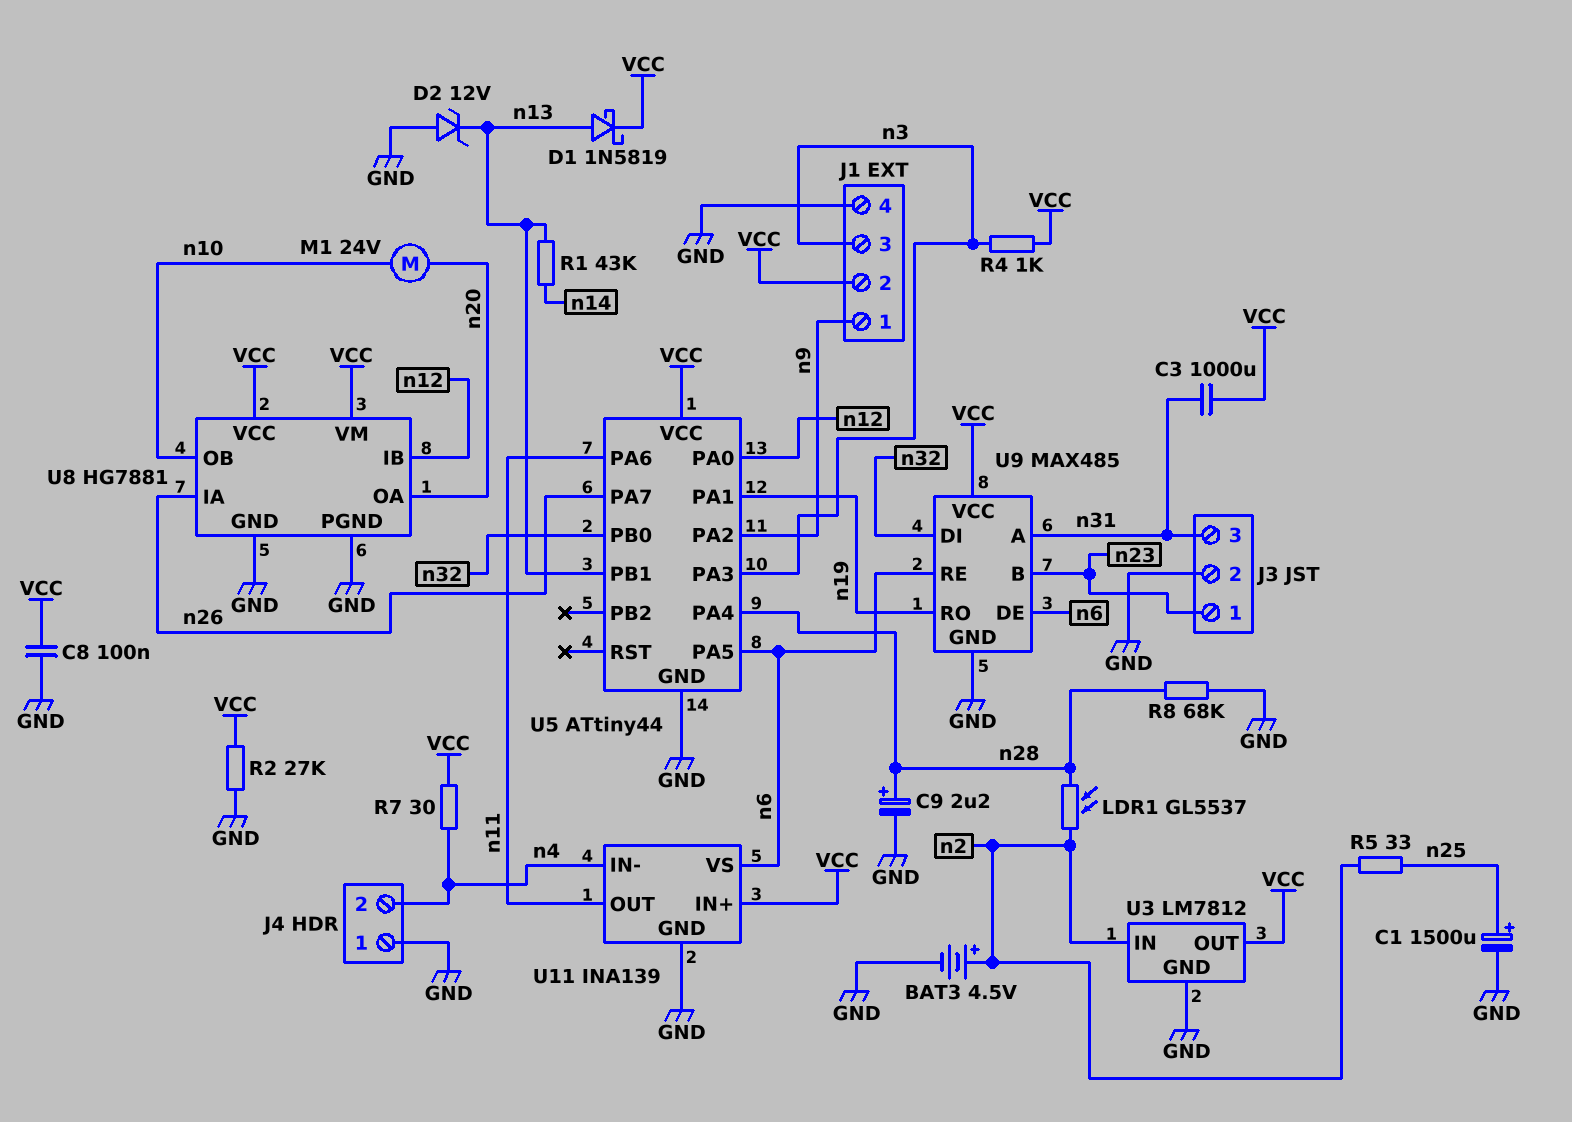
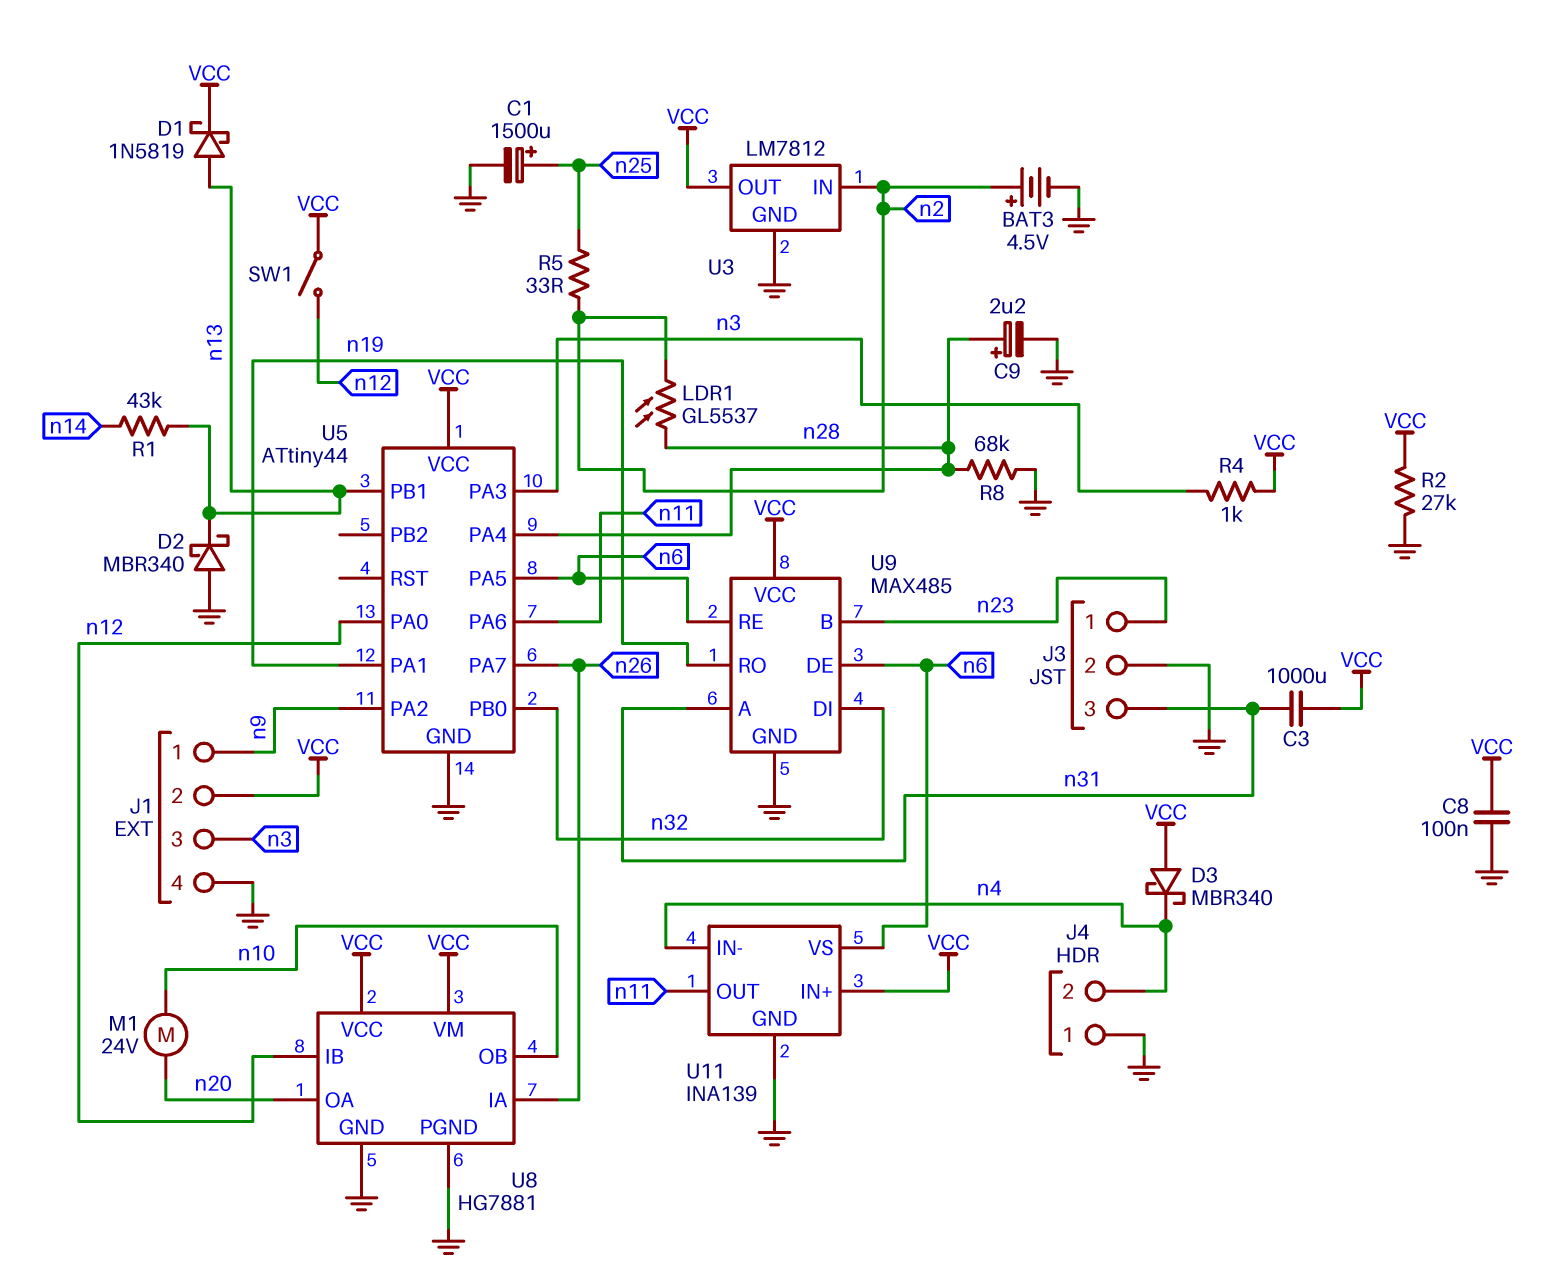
D2: zener 12V (A GND, K n13) -> schottky MBR340 (A GND, K n13)
D3: none -> schottky MBR340 (A VCC, K n4)
R7: 30 (VCC, n4) -> none
SW1: none -> switch (VCC, n12)

